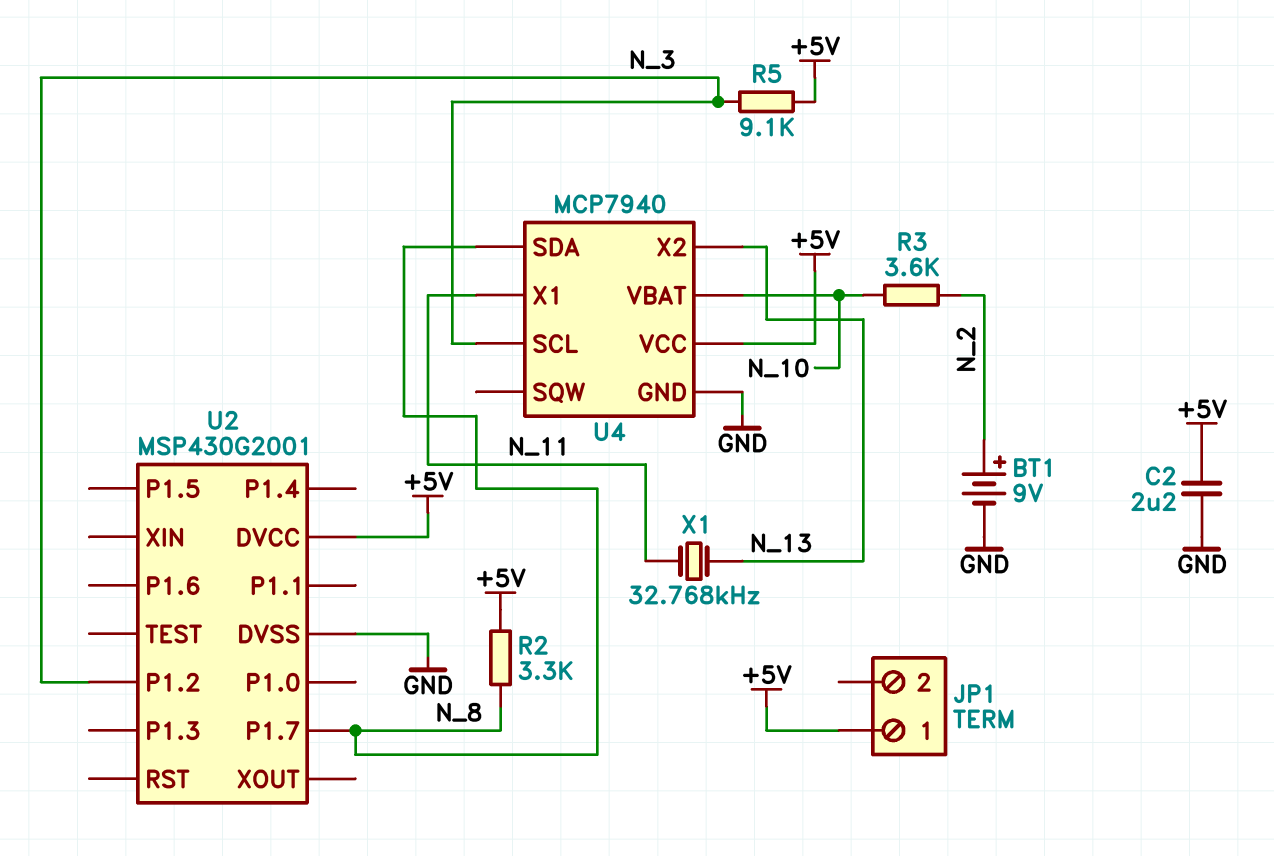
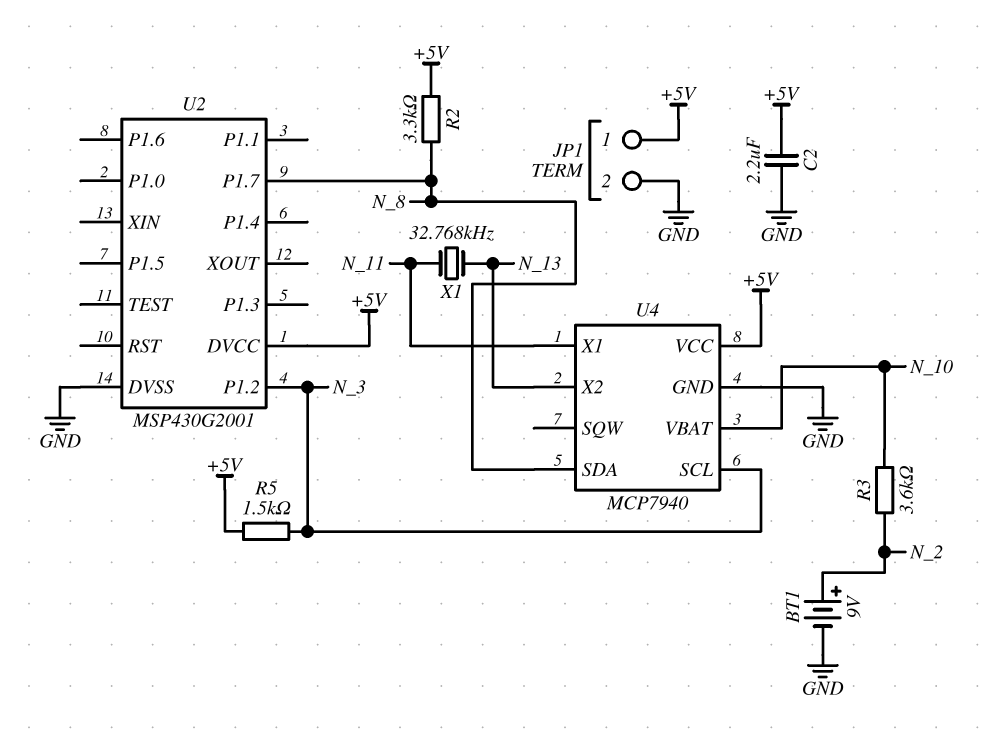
JP1 pin 2: none -> GND
R5: 9.1k (+5V, N_3) -> 1.5k (+5V, N_3)

